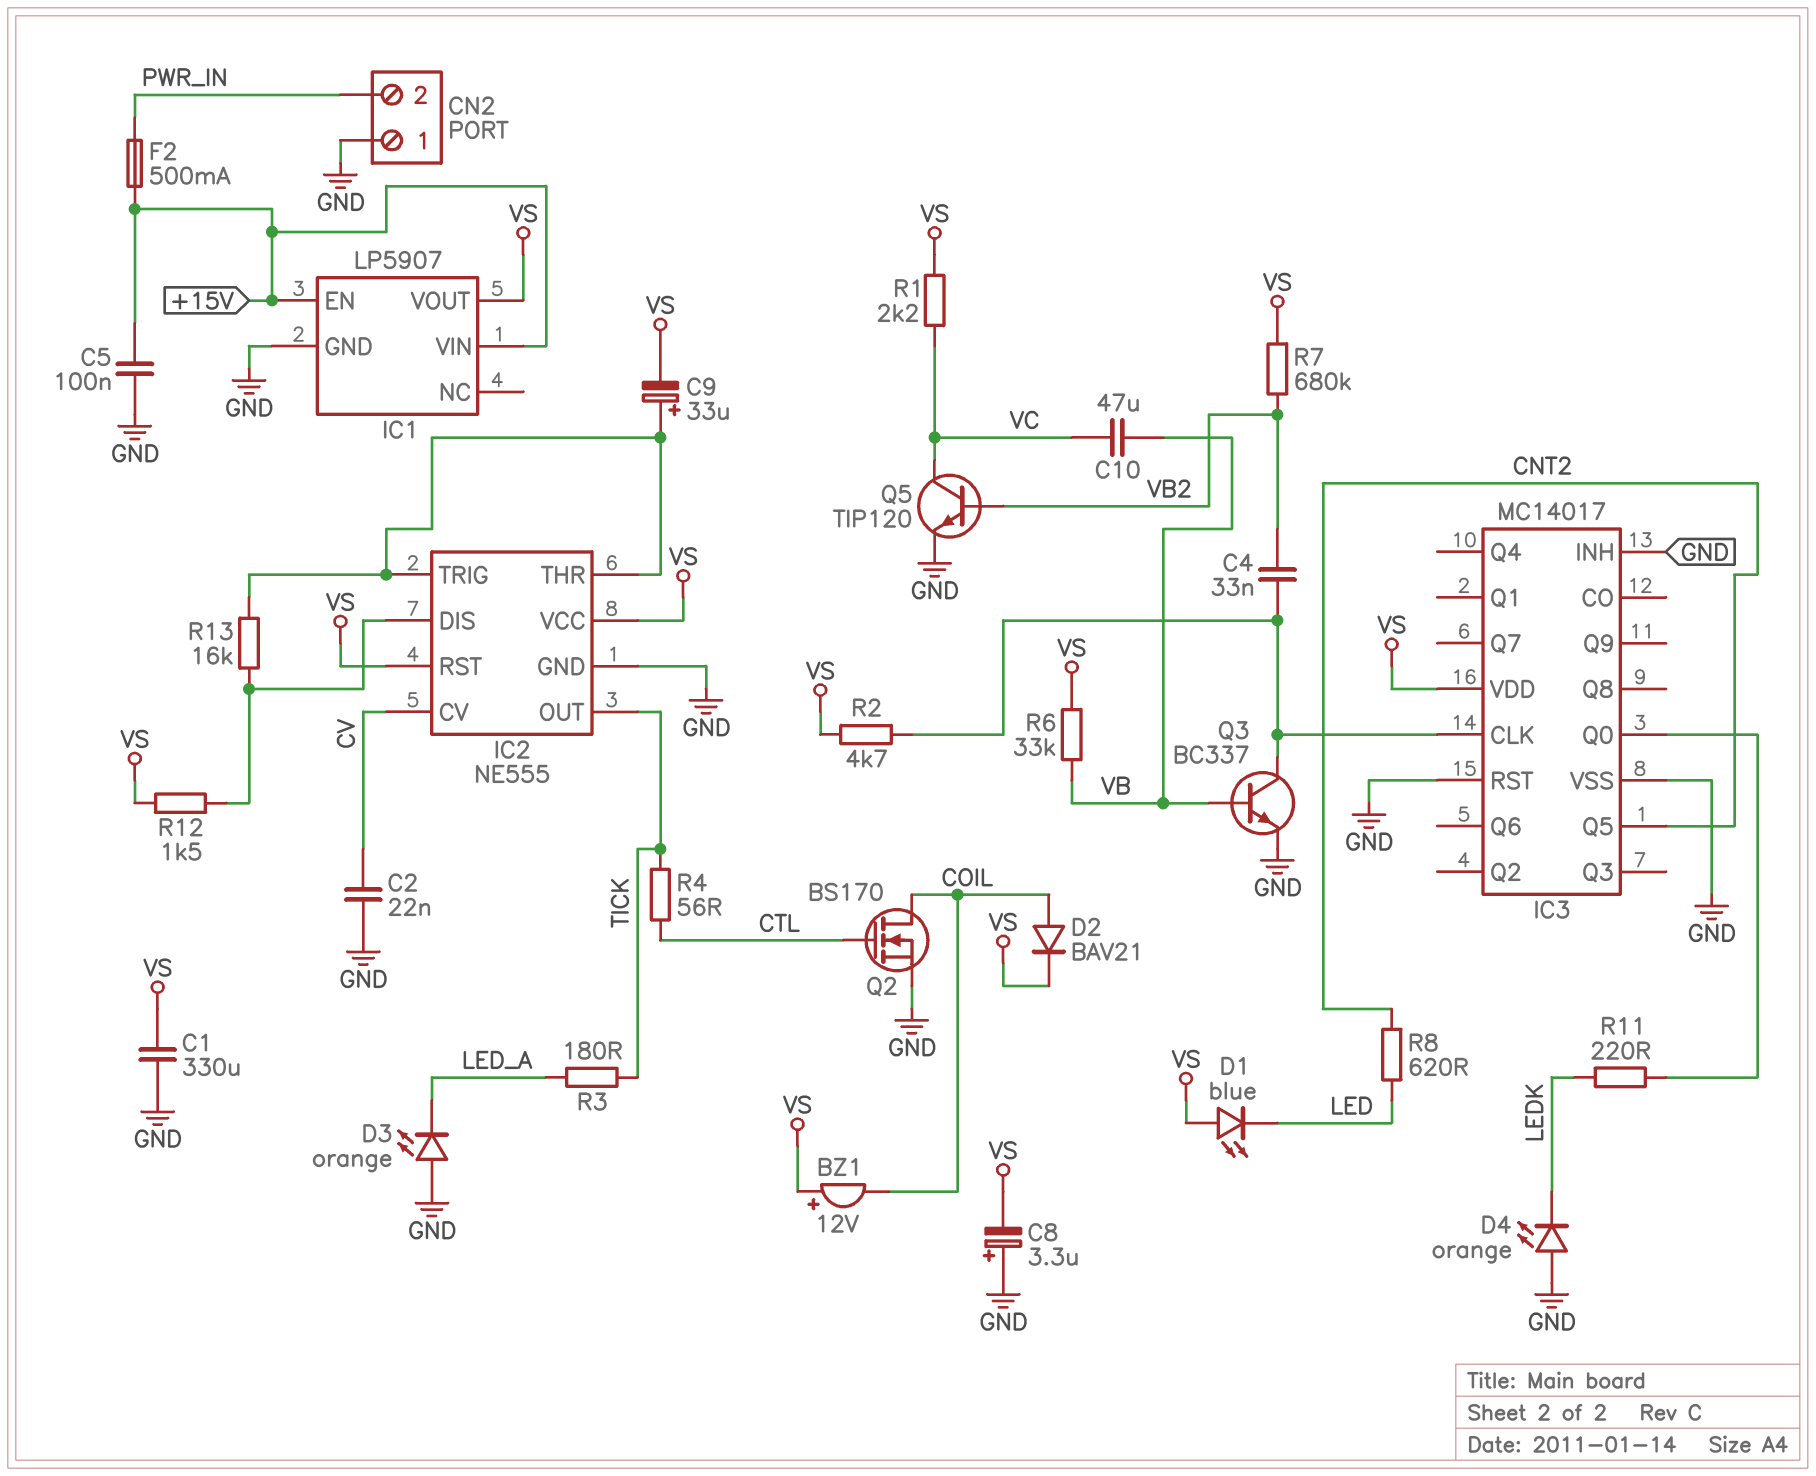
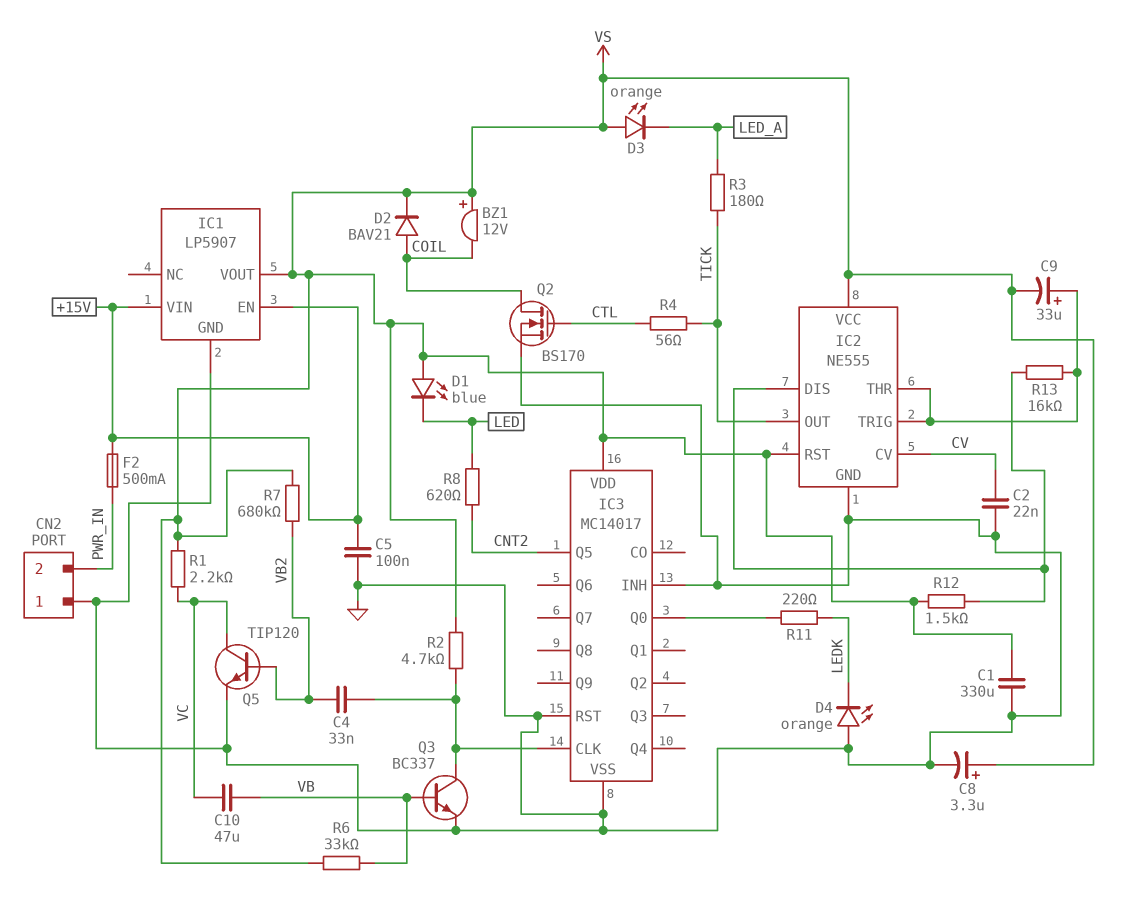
C8: 3.3uF (plus GND, minus VS) -> 3.3uF (plus VS, minus GND)
D3: LED orange (A GND, K LED_A) -> LED orange (A VS, K LED_A)

